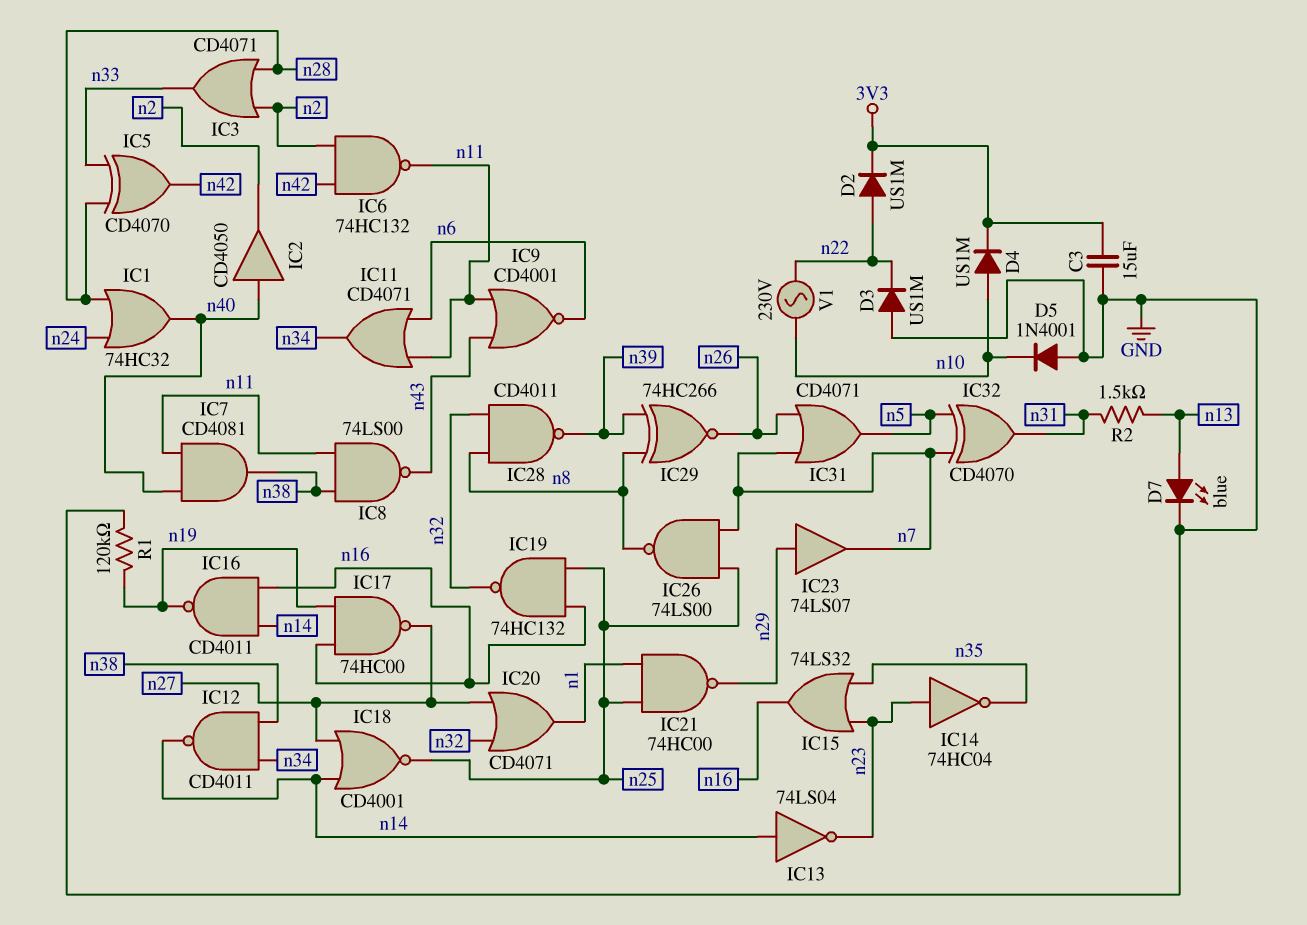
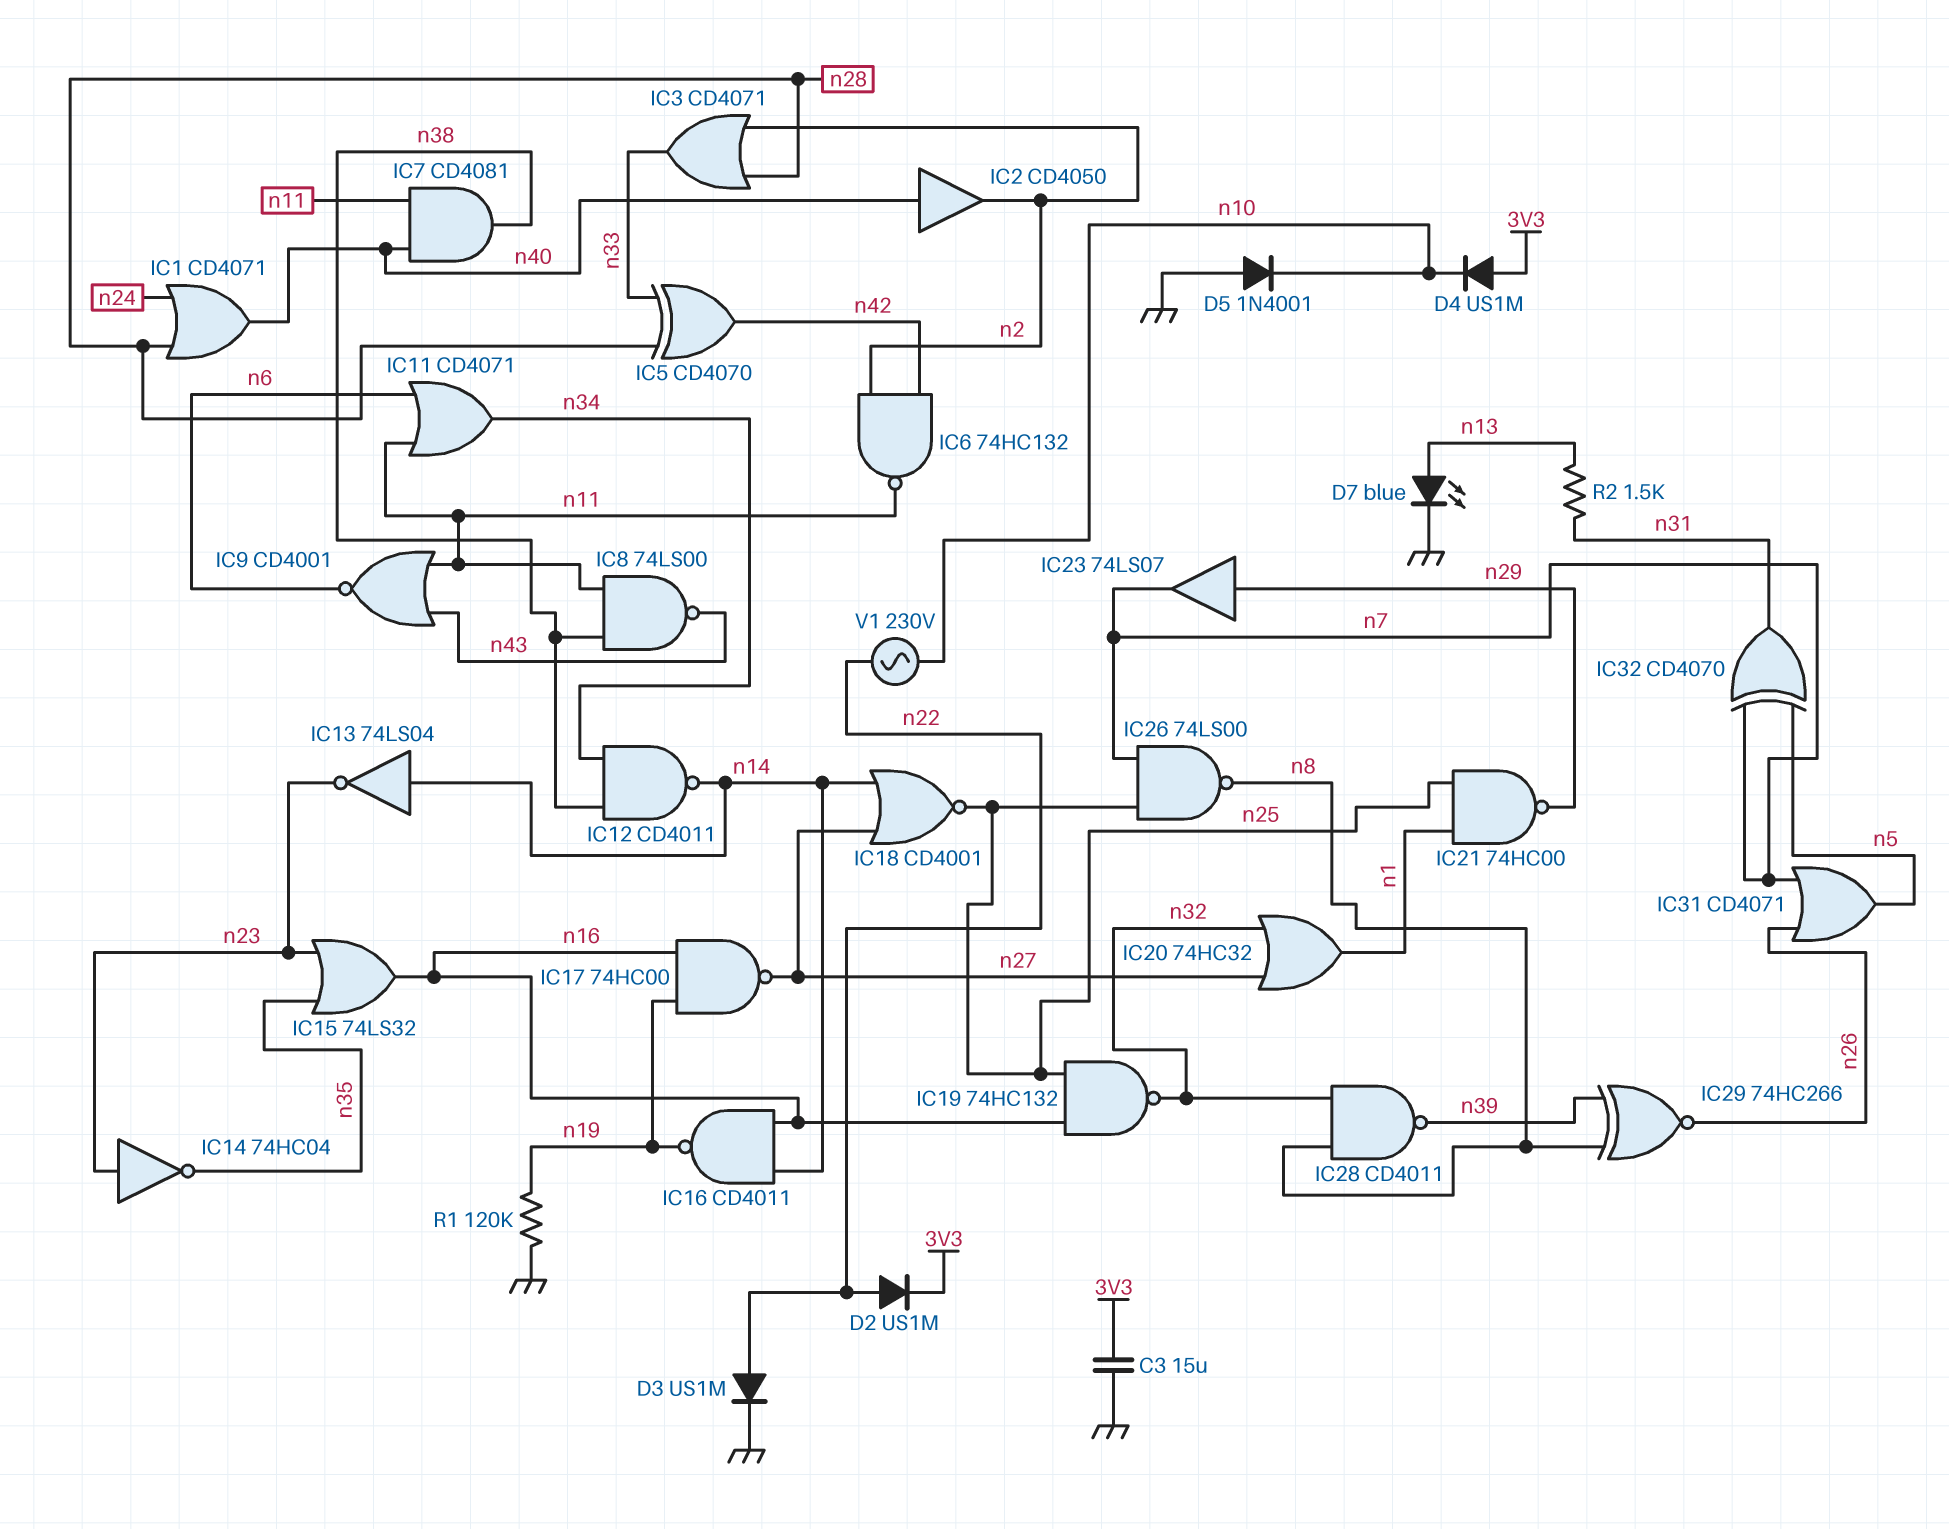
D3: diode US1M (A GND, K n22) -> diode US1M (A n22, K GND)
D4: diode US1M (A n10, K 3V3) -> diode US1M (A 3V3, K n10)
IC1: OR 74HC32 (in n24, in n28, out n40) -> OR CD4071 (in n24, in n28, out n40)
IC20: OR CD4071 (in n27, in n32, out n1) -> OR 74HC32 (in n27, in n32, out n1)

